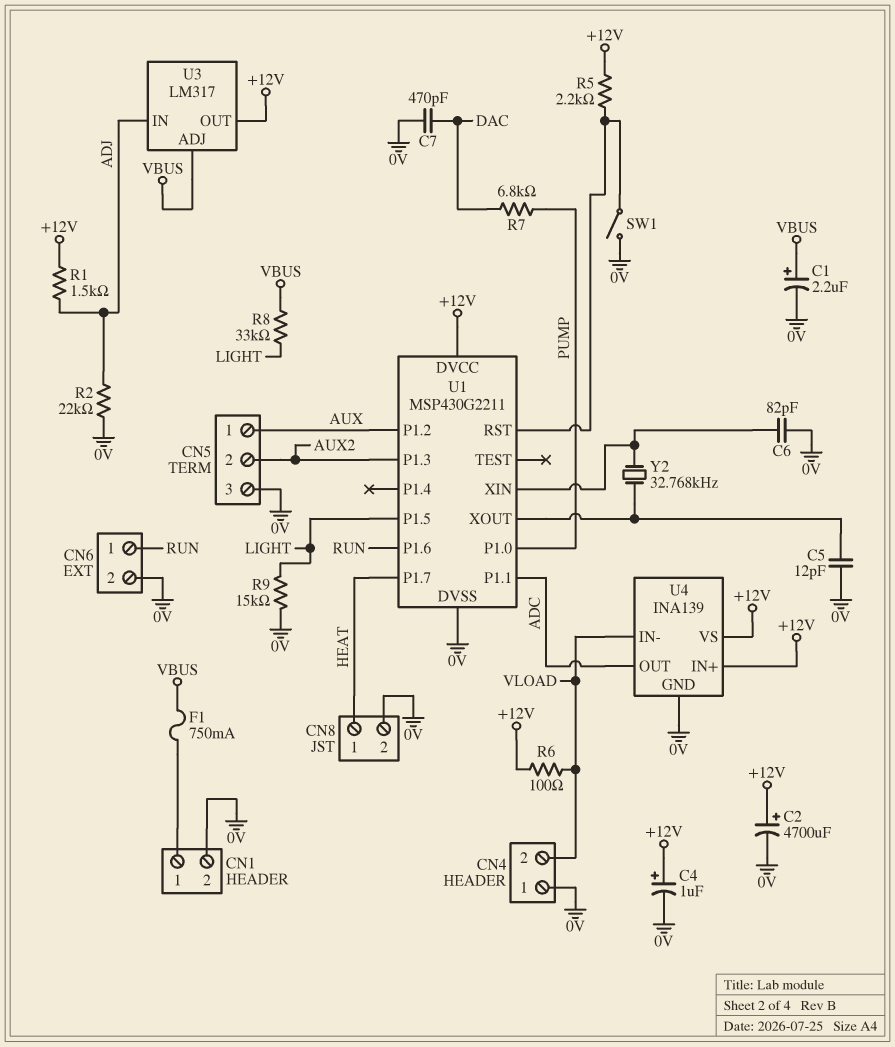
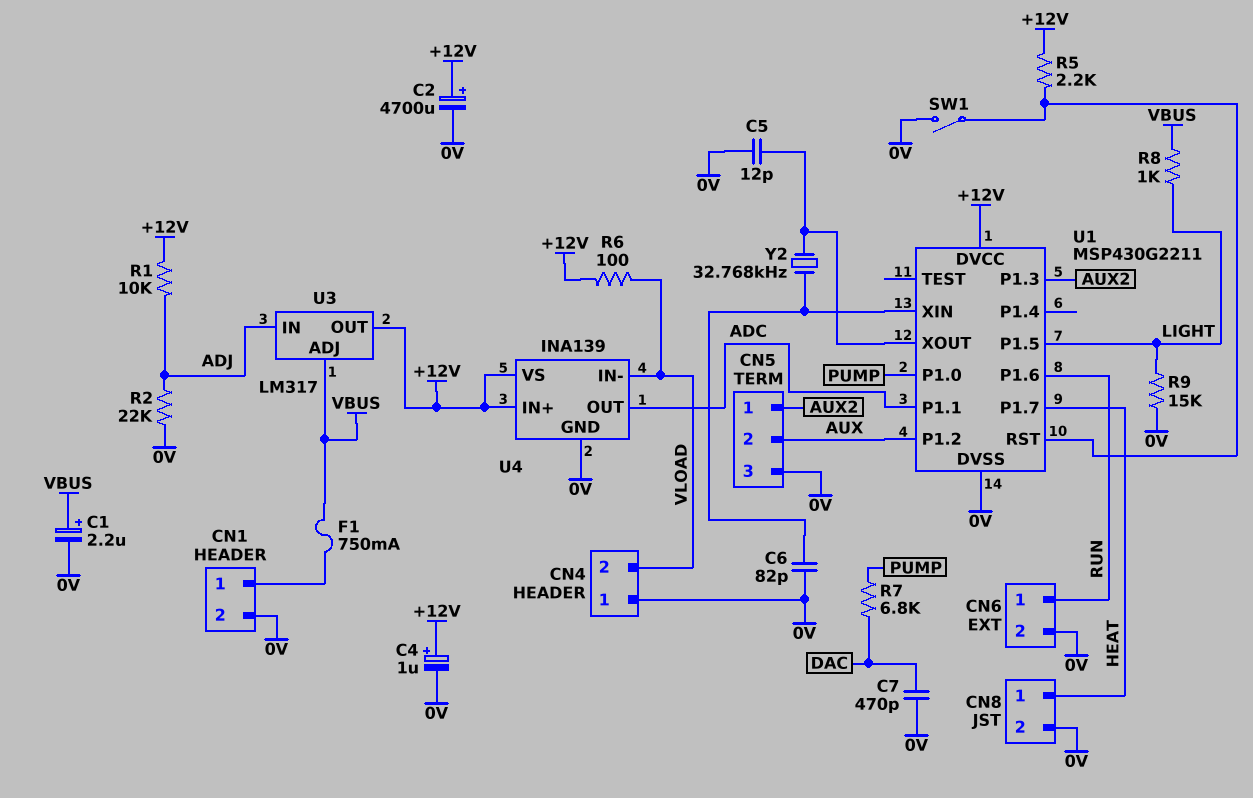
CN5 pin 1: AUX -> AUX2
CN5 pin 2: AUX2 -> AUX
R1: 1.5k (+12V, ADJ) -> 10k (+12V, ADJ)
R8: 33k (LIGHT, VBUS) -> 1k (LIGHT, VBUS)

